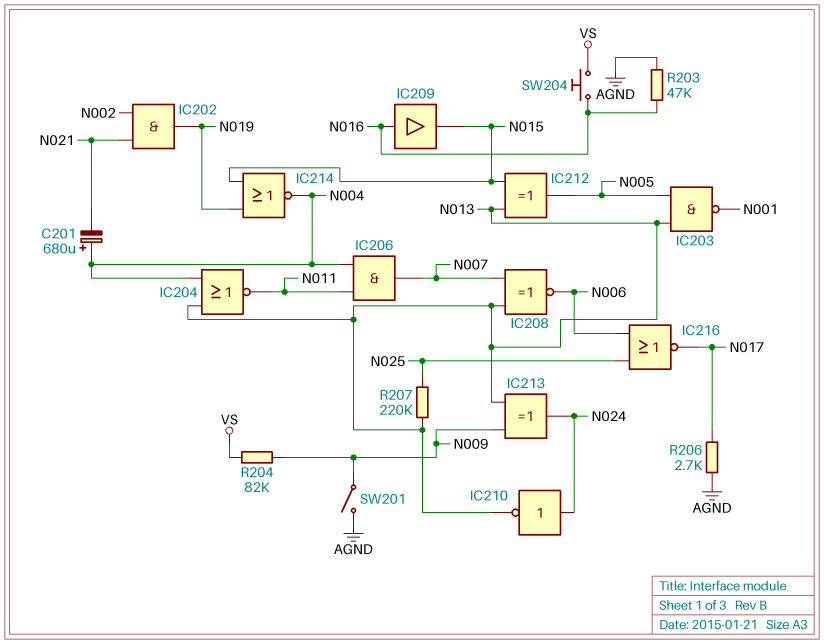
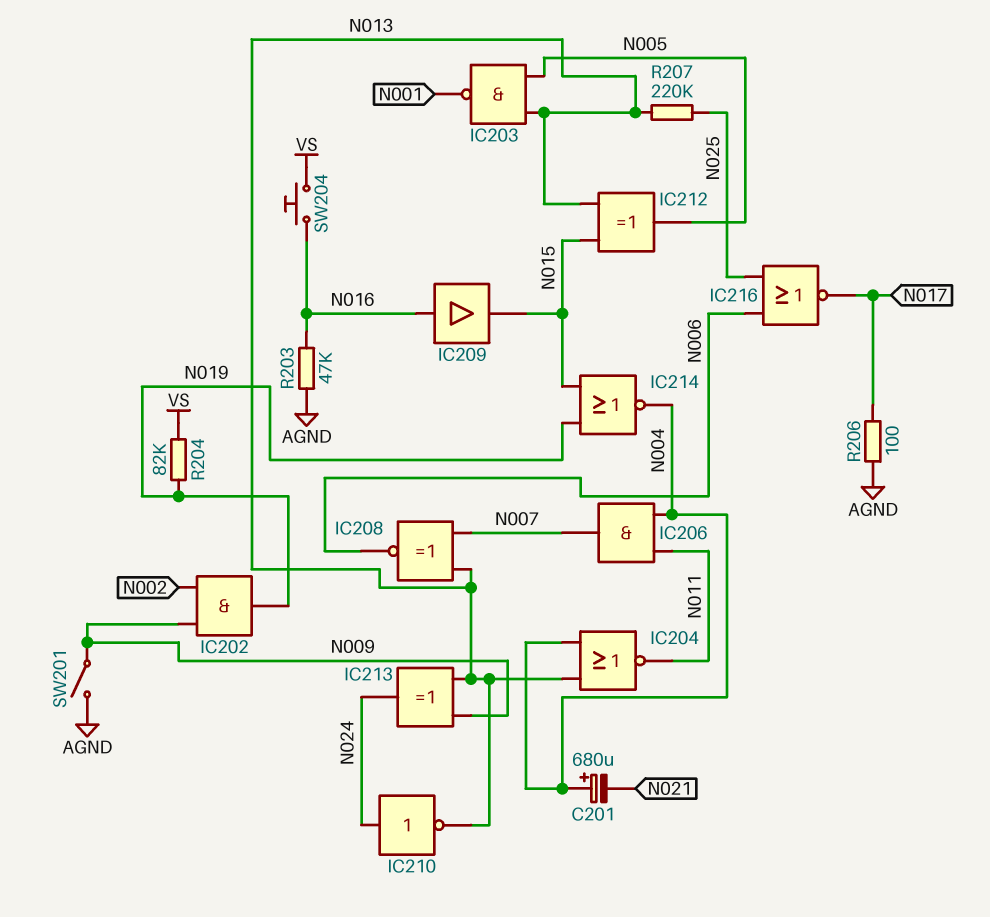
IC202: AND (in N002, in N021, out N019) -> AND (in N002, in N009, out N019)
R204: 82k (N009, VS) -> 82k (N019, VS)
R206: 2.7k (AGND, N017) -> 100 (AGND, N017)

